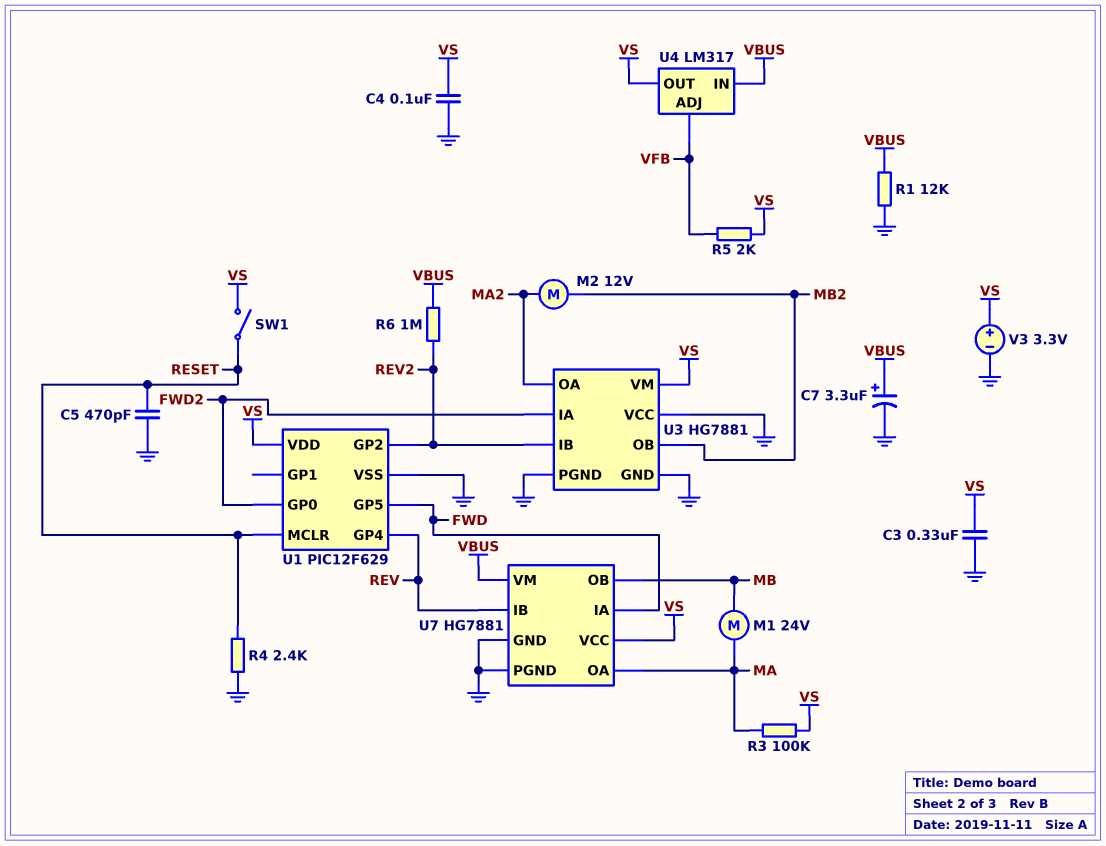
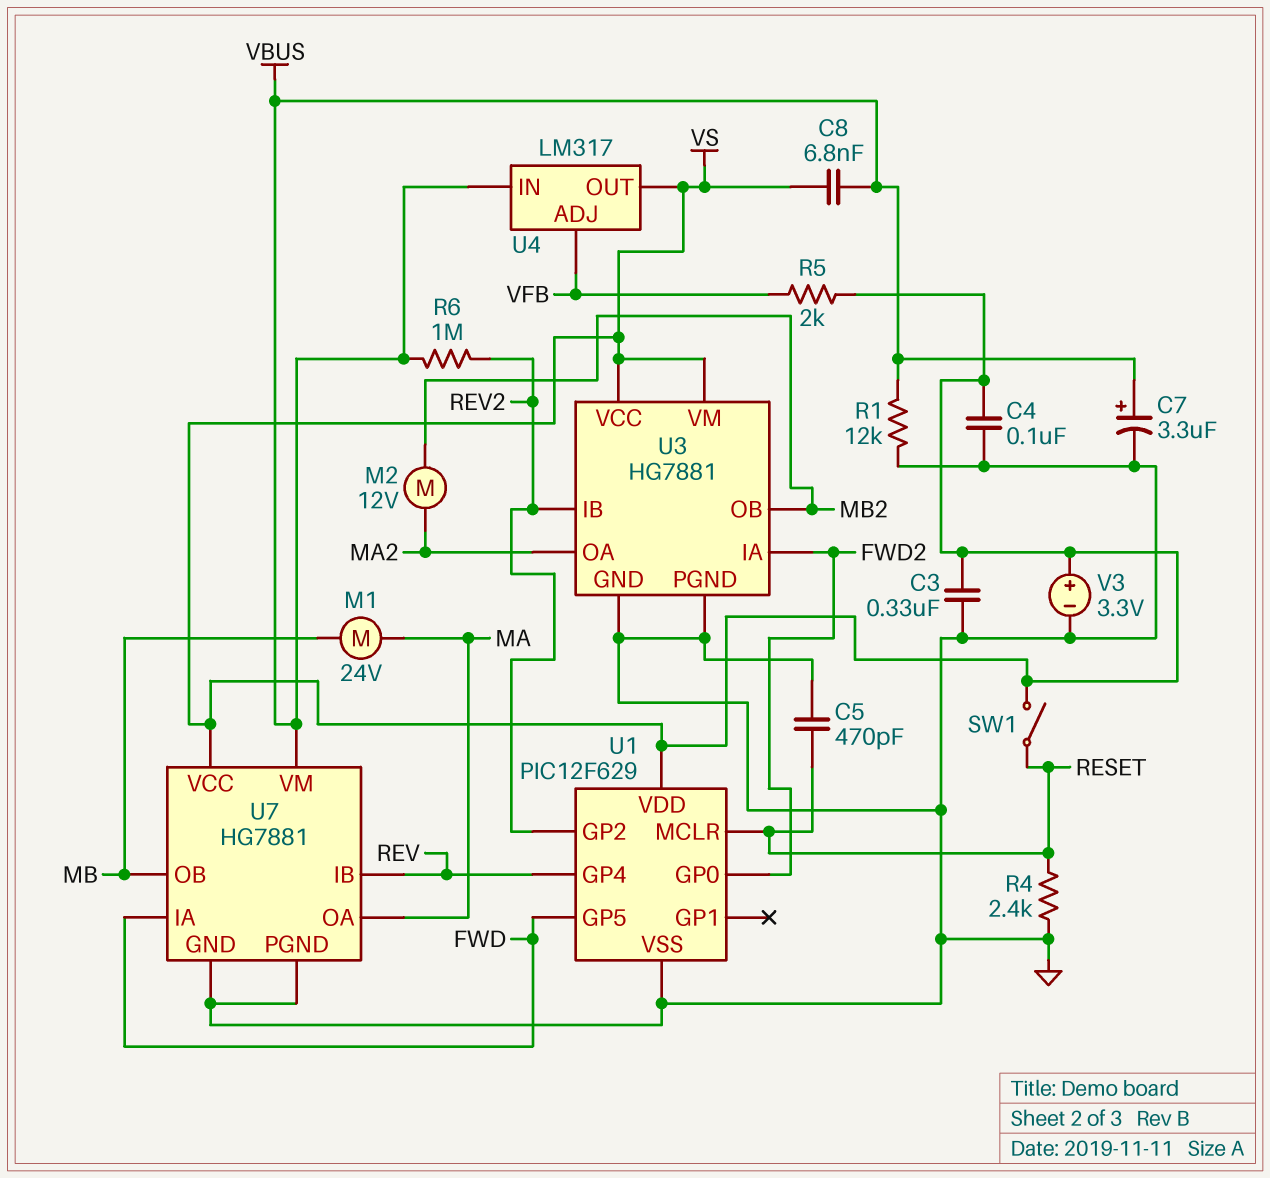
C8: none -> 6.8nF (VBUS, VS)
R3: 100k (MA, VS) -> none
U3 pin VCC: GND -> VS

